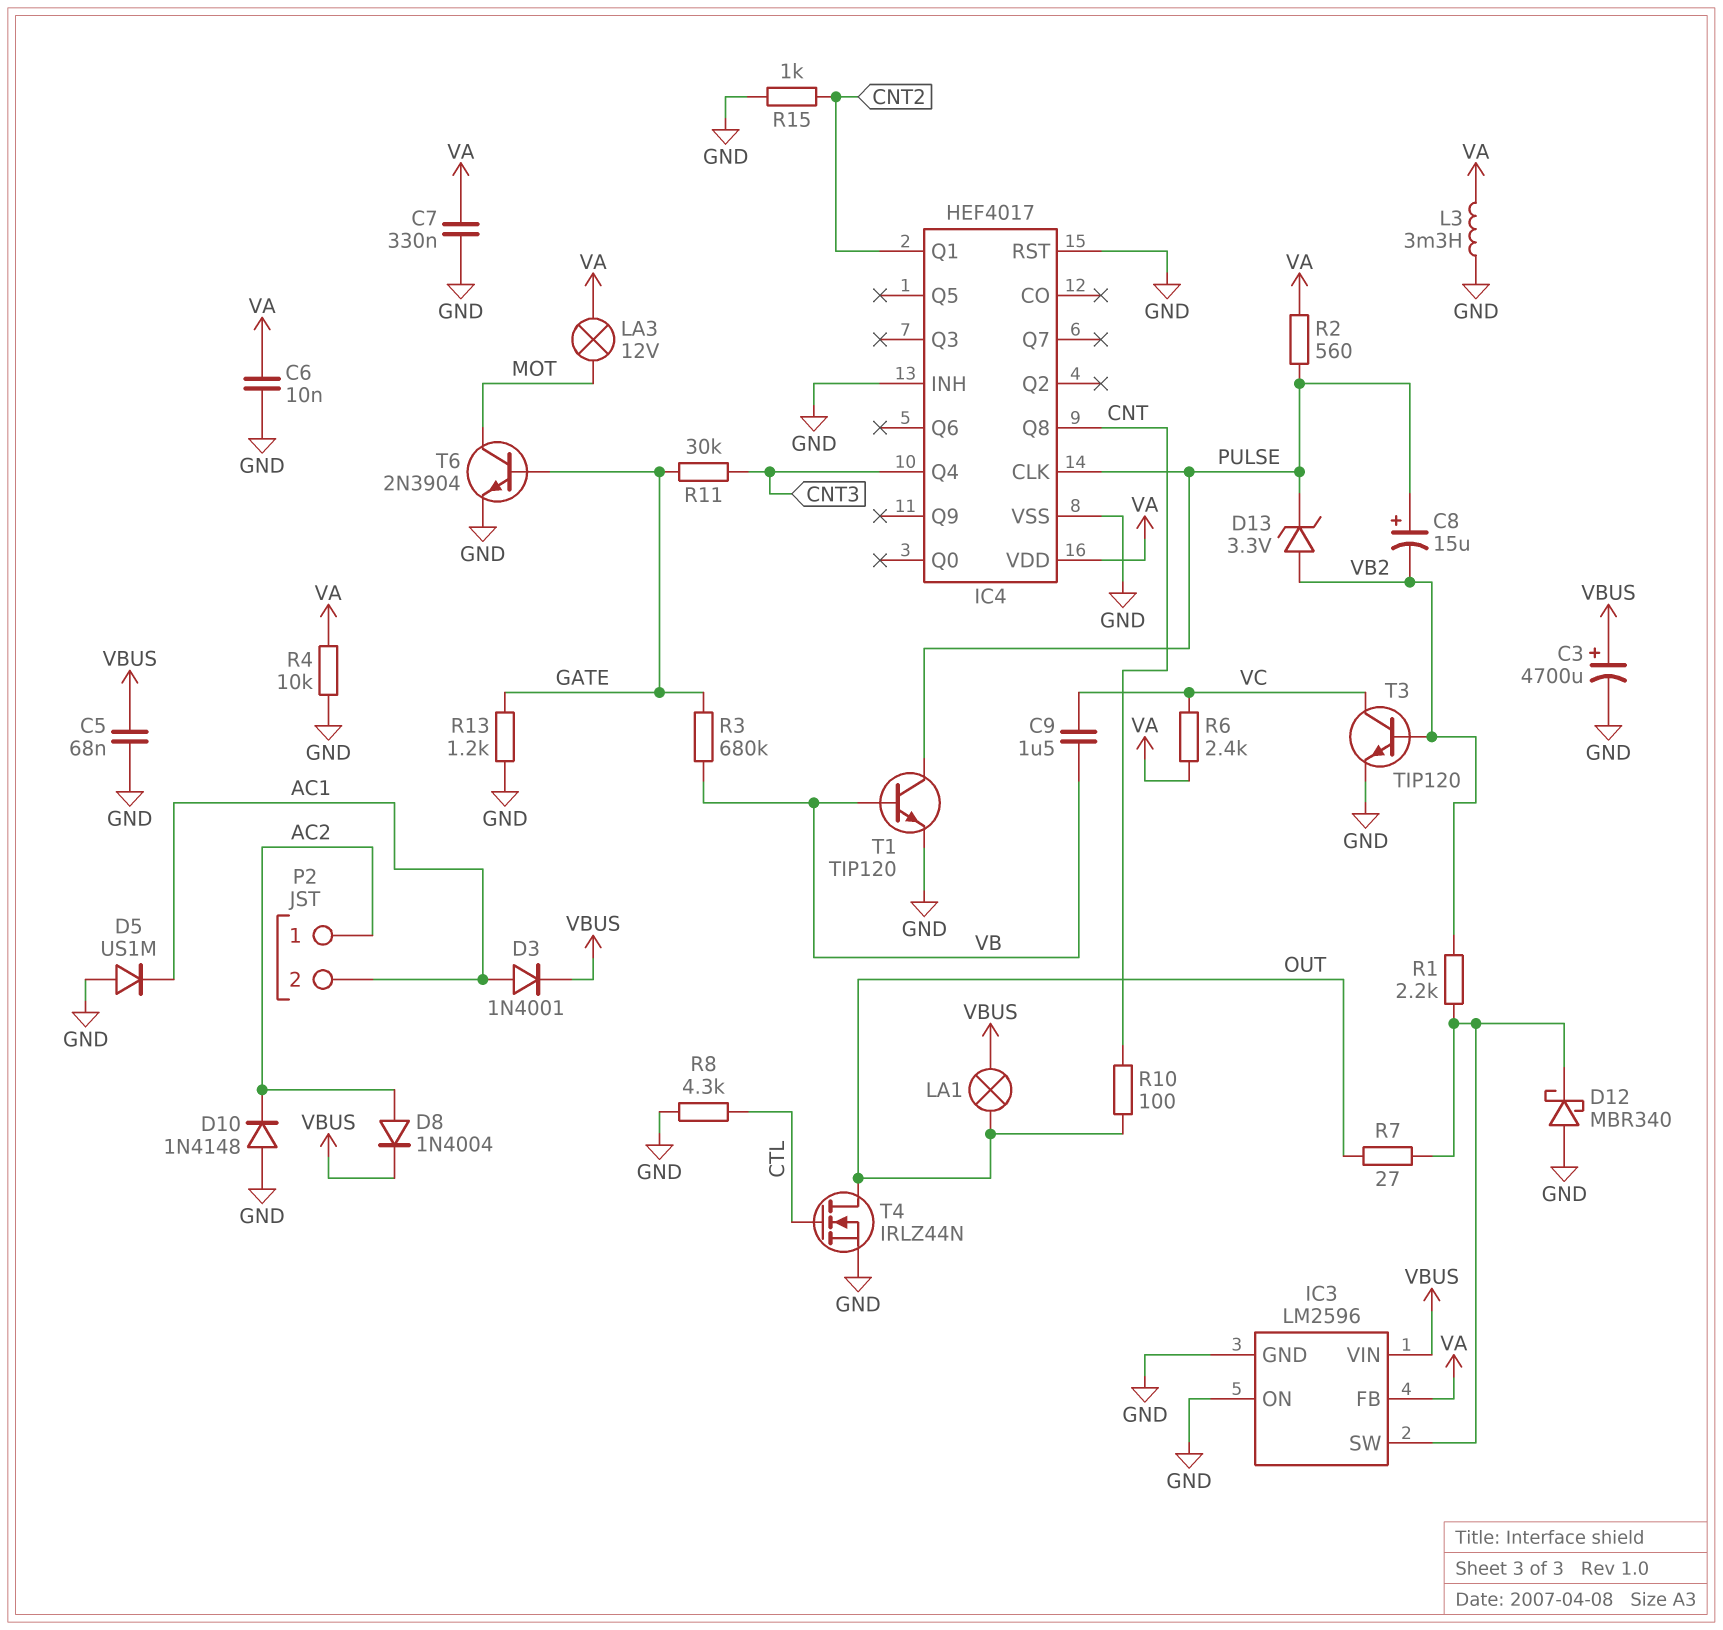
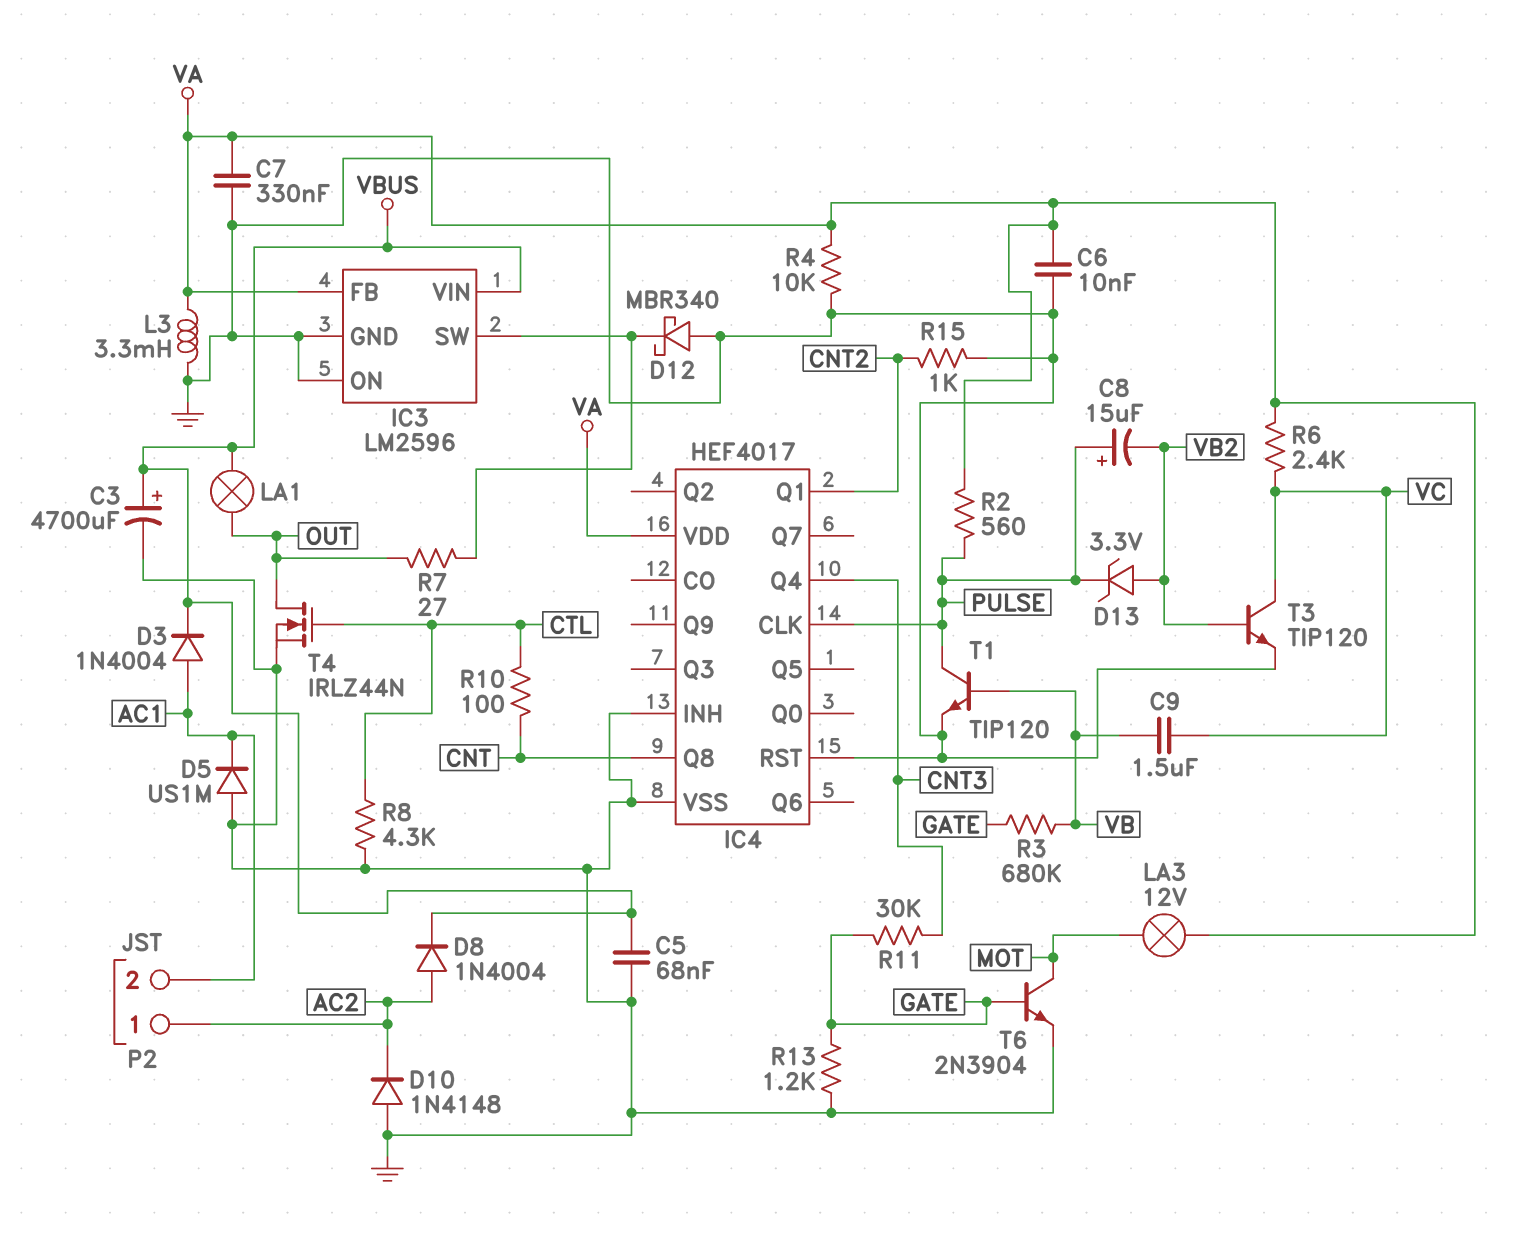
D3: diode 1N4001 (A AC1, K VBUS) -> diode 1N4004 (A AC1, K VBUS)
R1: 2.2k (IC3/SW, VB2) -> none
R10: 100 (CNT, OUT) -> 100 (CNT, CTL)

